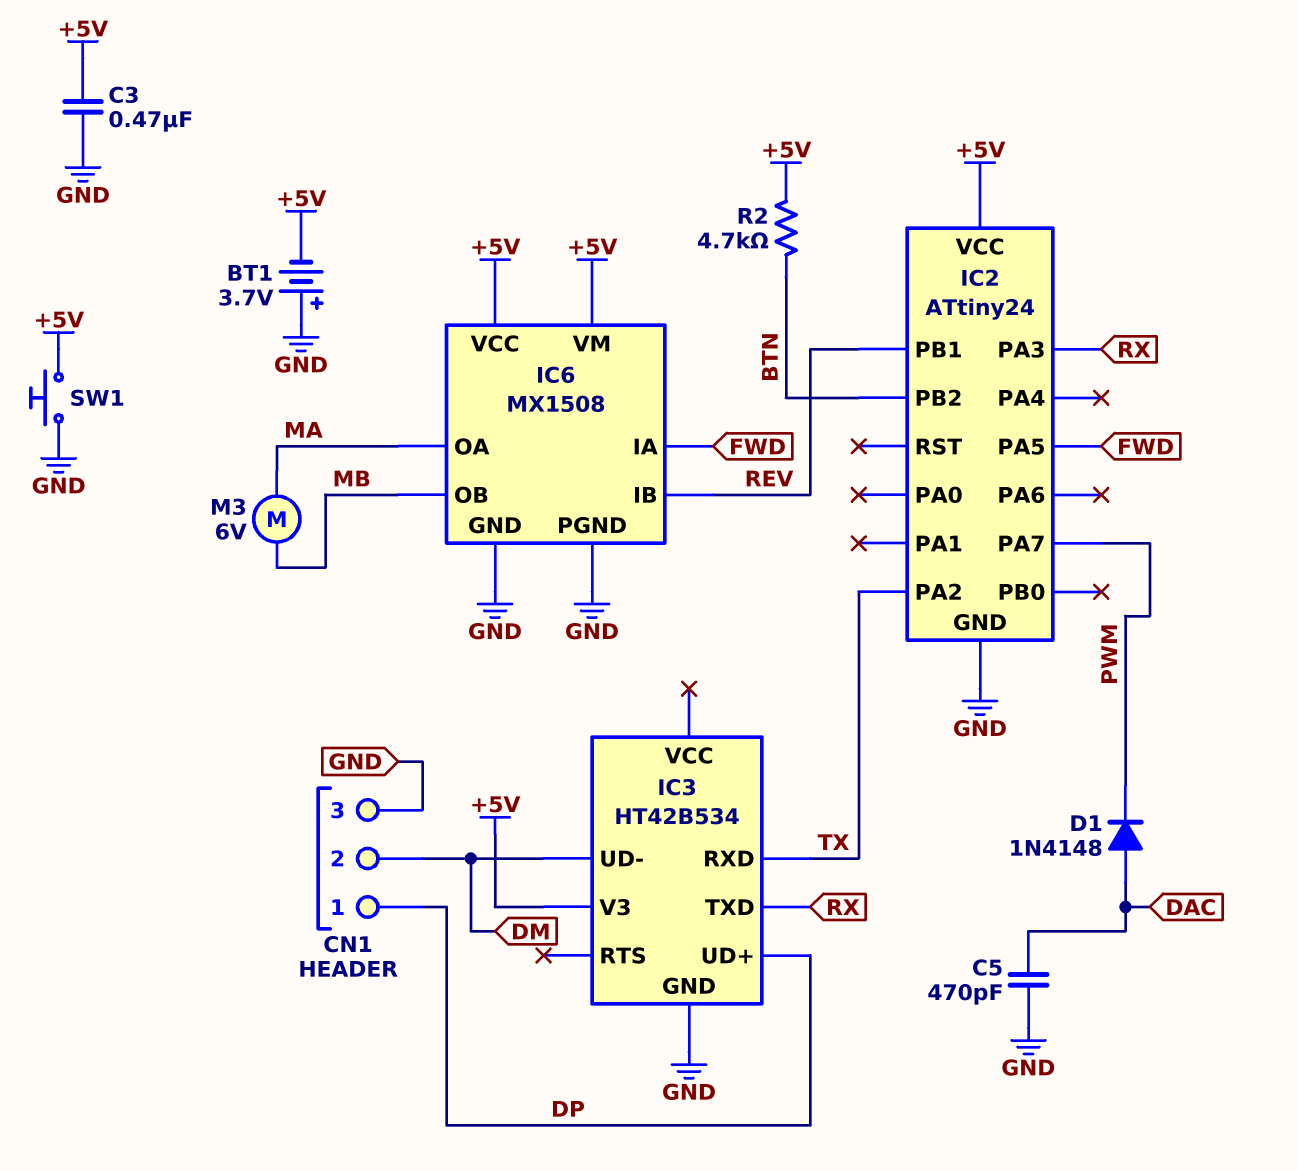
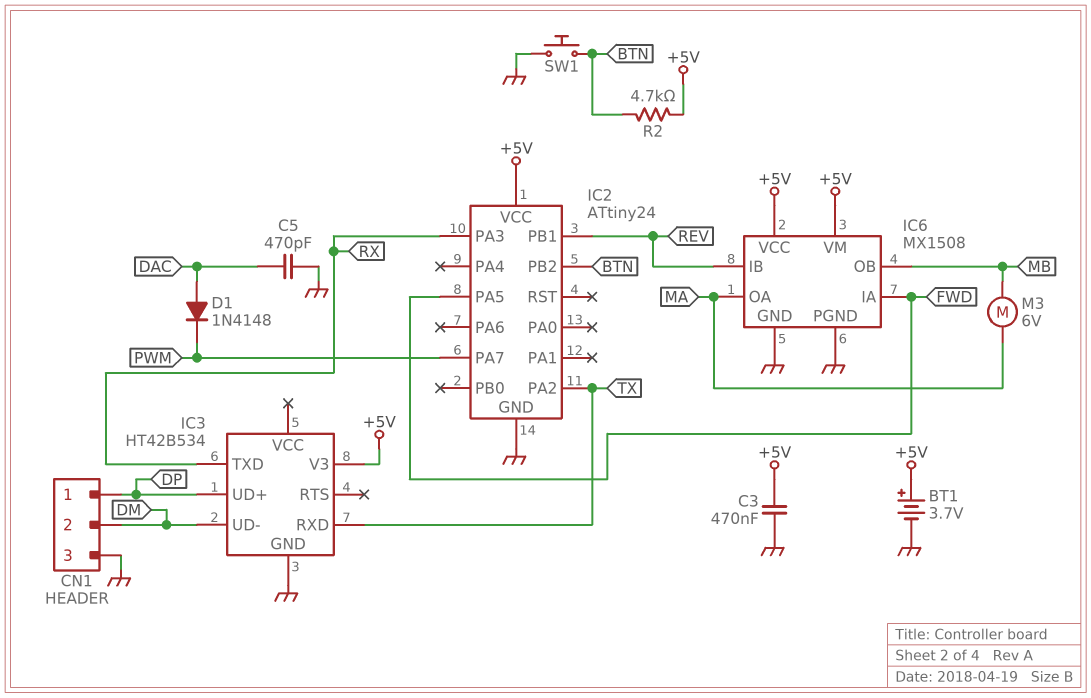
BT1: 3.7V (plus GND, minus +5V) -> 3.7V (plus +5V, minus GND)
SW1: button (+5V, GND) -> button (BTN, GND)

